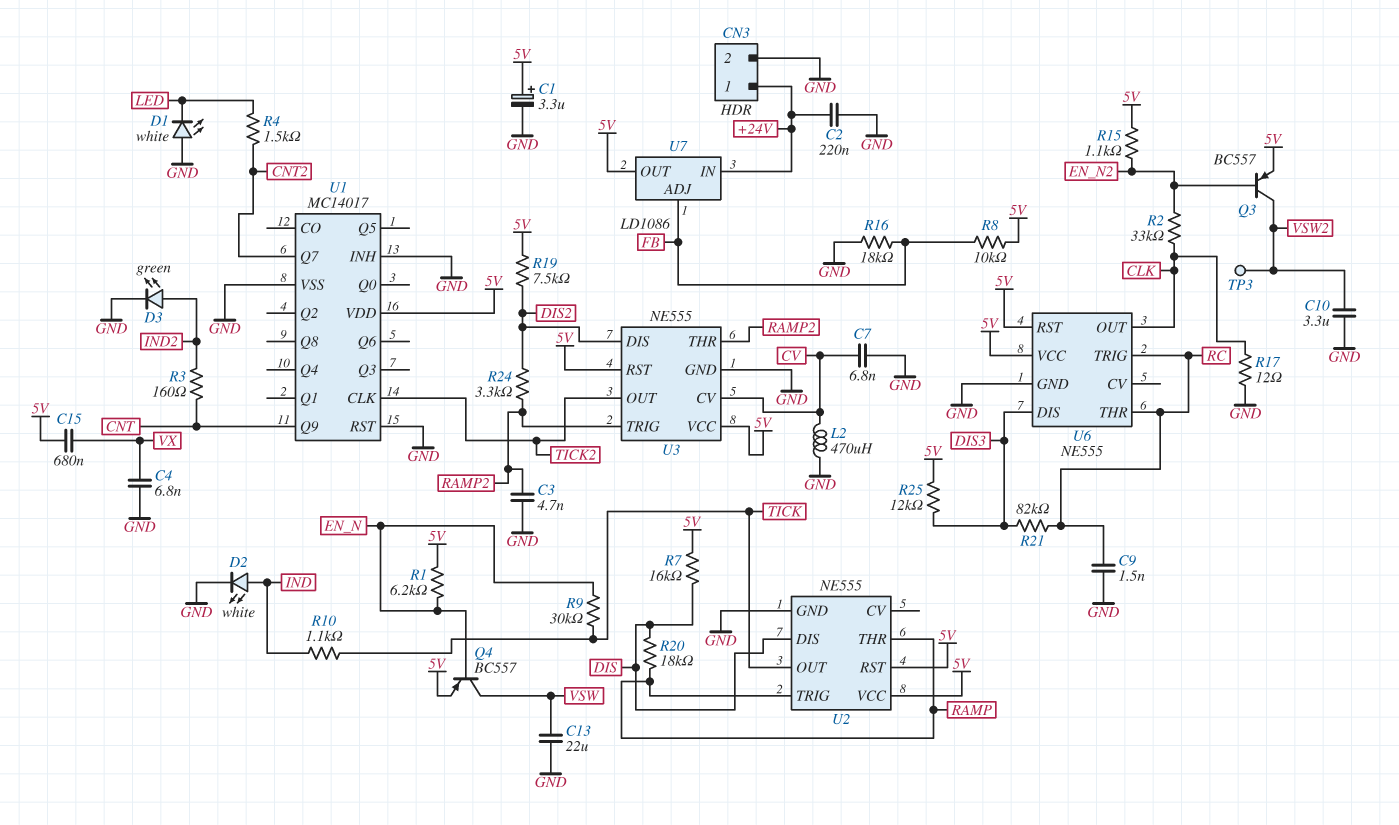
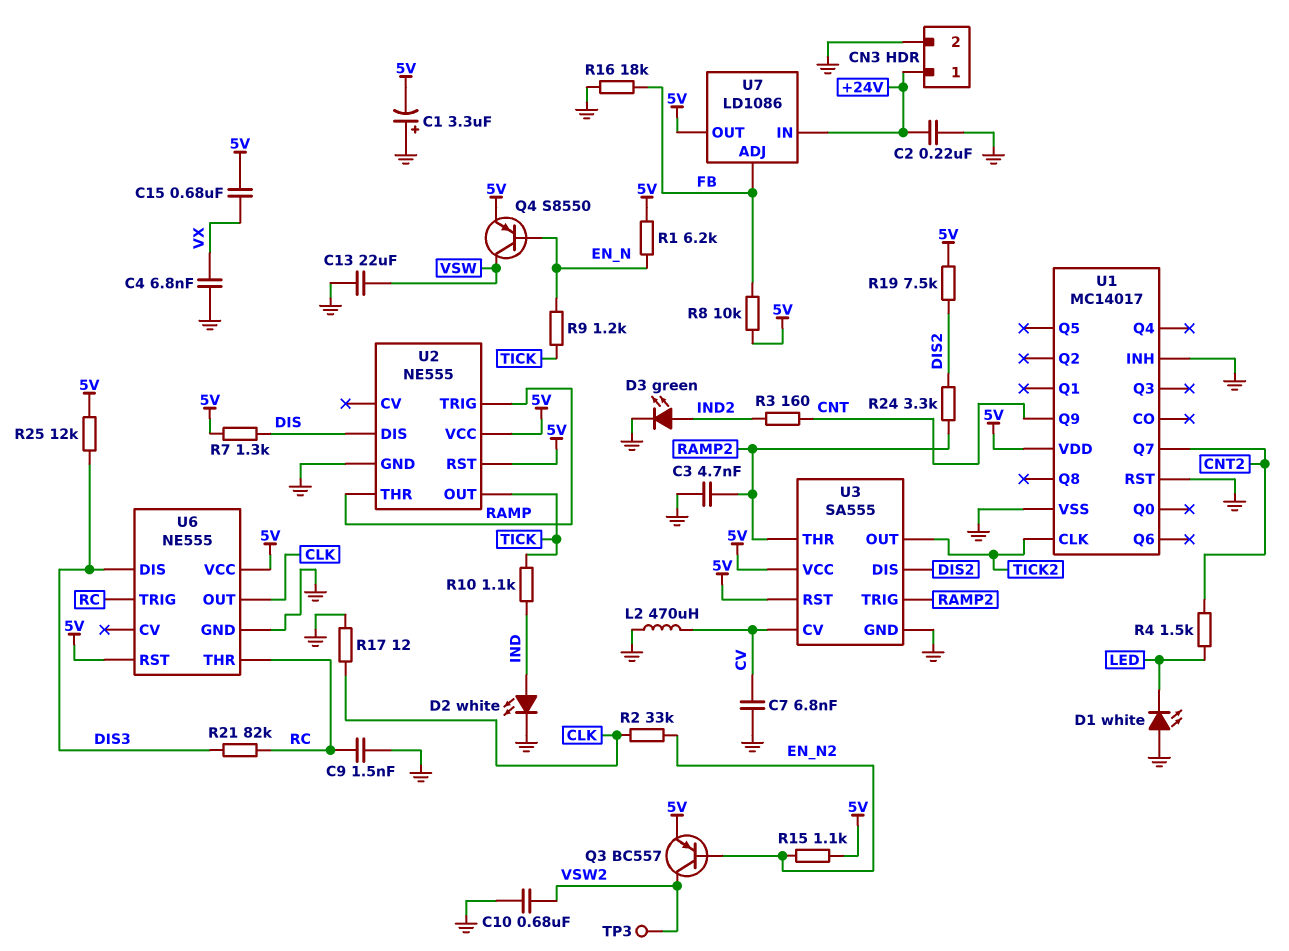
C1: 3.3uF (plus 5V, minus GND) -> 3.3uF (plus GND, minus 5V)
C10: 3.3uF (GND, VSW2) -> 680nF (GND, VSW2)
Q4: PNP BC557 (B EN_N, C VSW, E 5V) -> PNP S8550 (B EN_N, C VSW, E 5V)
R7: 16k (5V, DIS) -> 1.3k (5V, DIS)
R9: 30k (EN_N, TICK) -> 1.2k (EN_N, TICK)
R20: 18k (DIS, RAMP) -> none
U3: NE555 -> SA555

